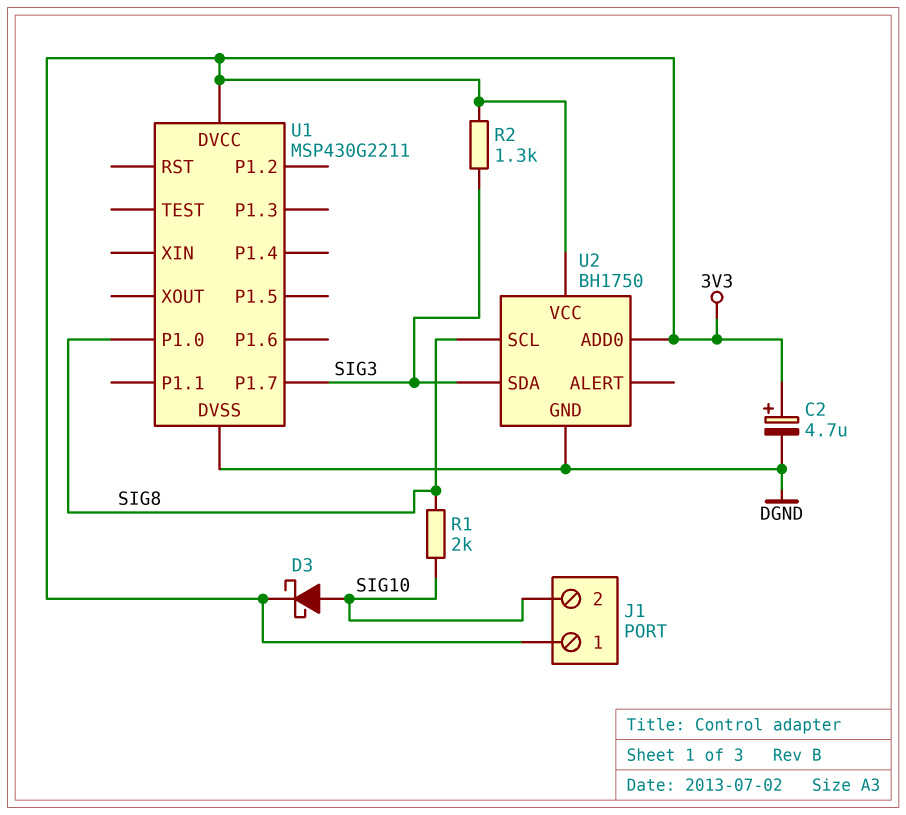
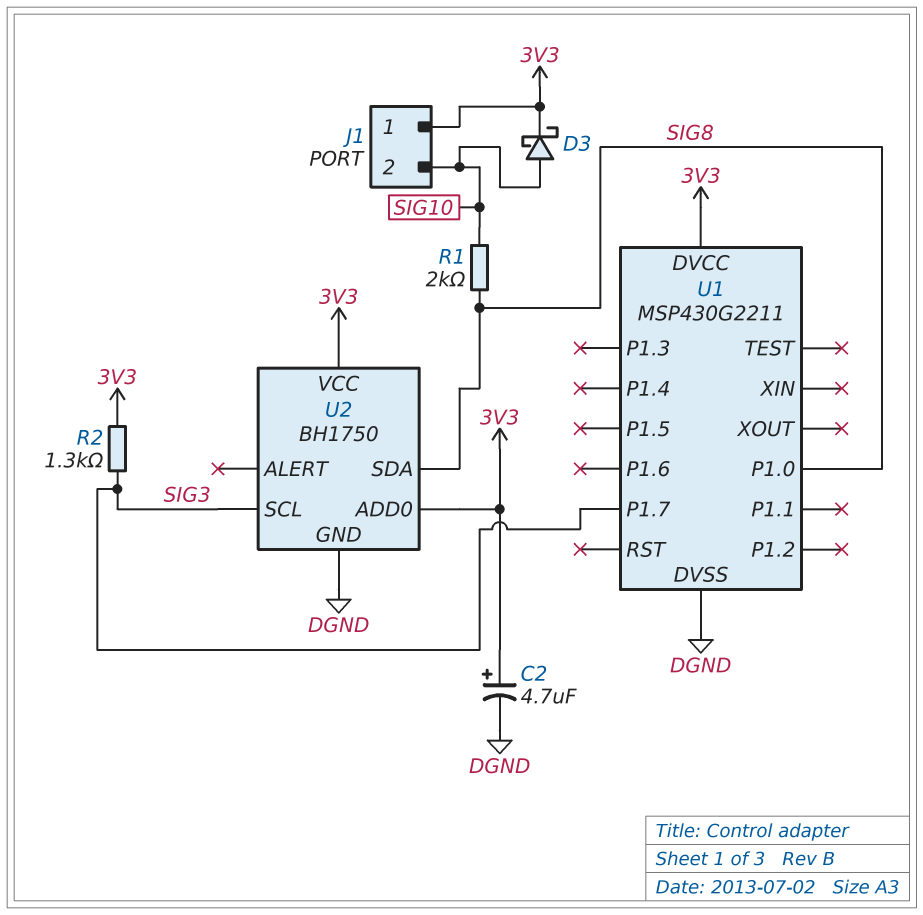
U2 pin SCL: SIG8 -> SIG3
U2 pin SDA: SIG3 -> SIG8

